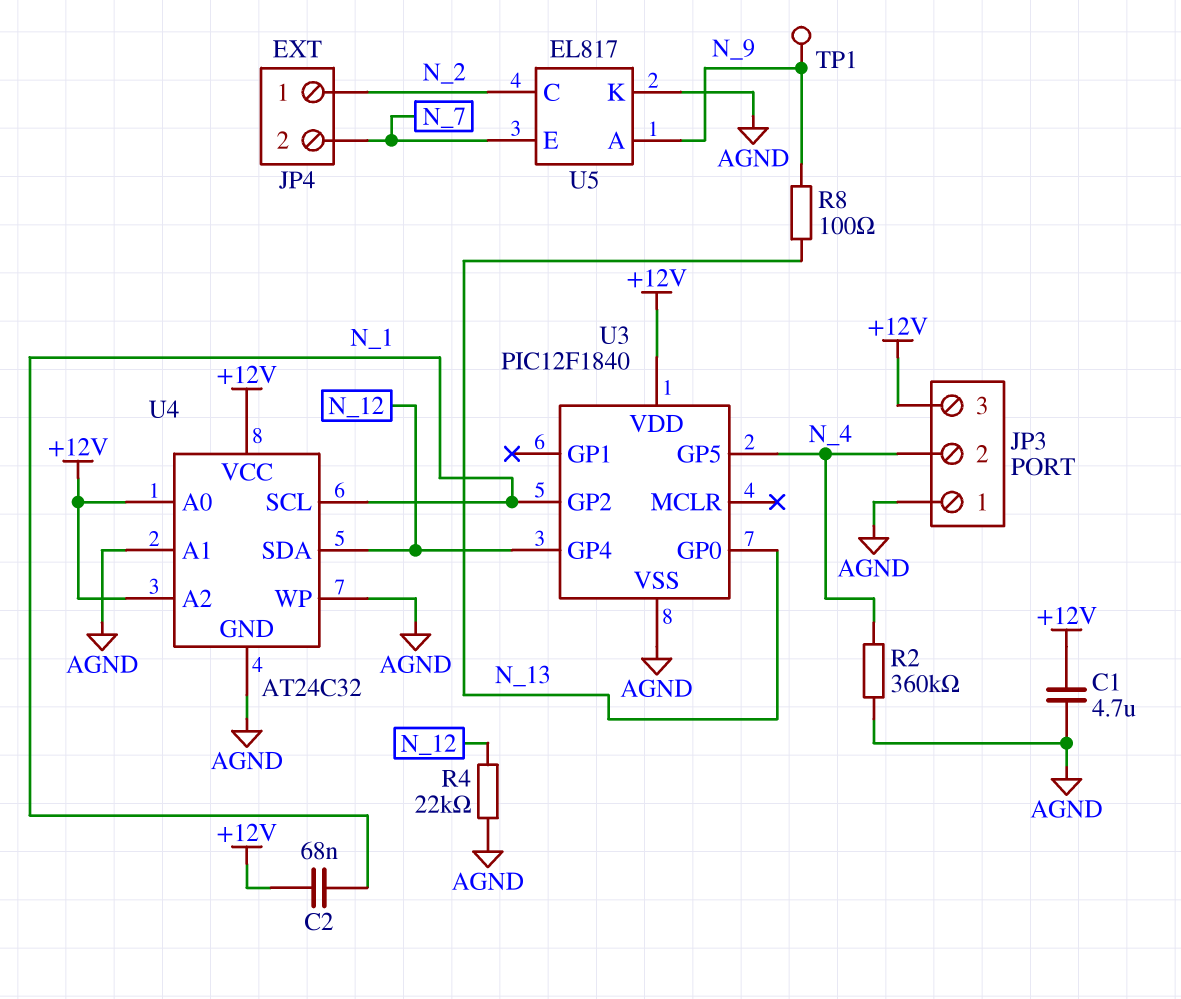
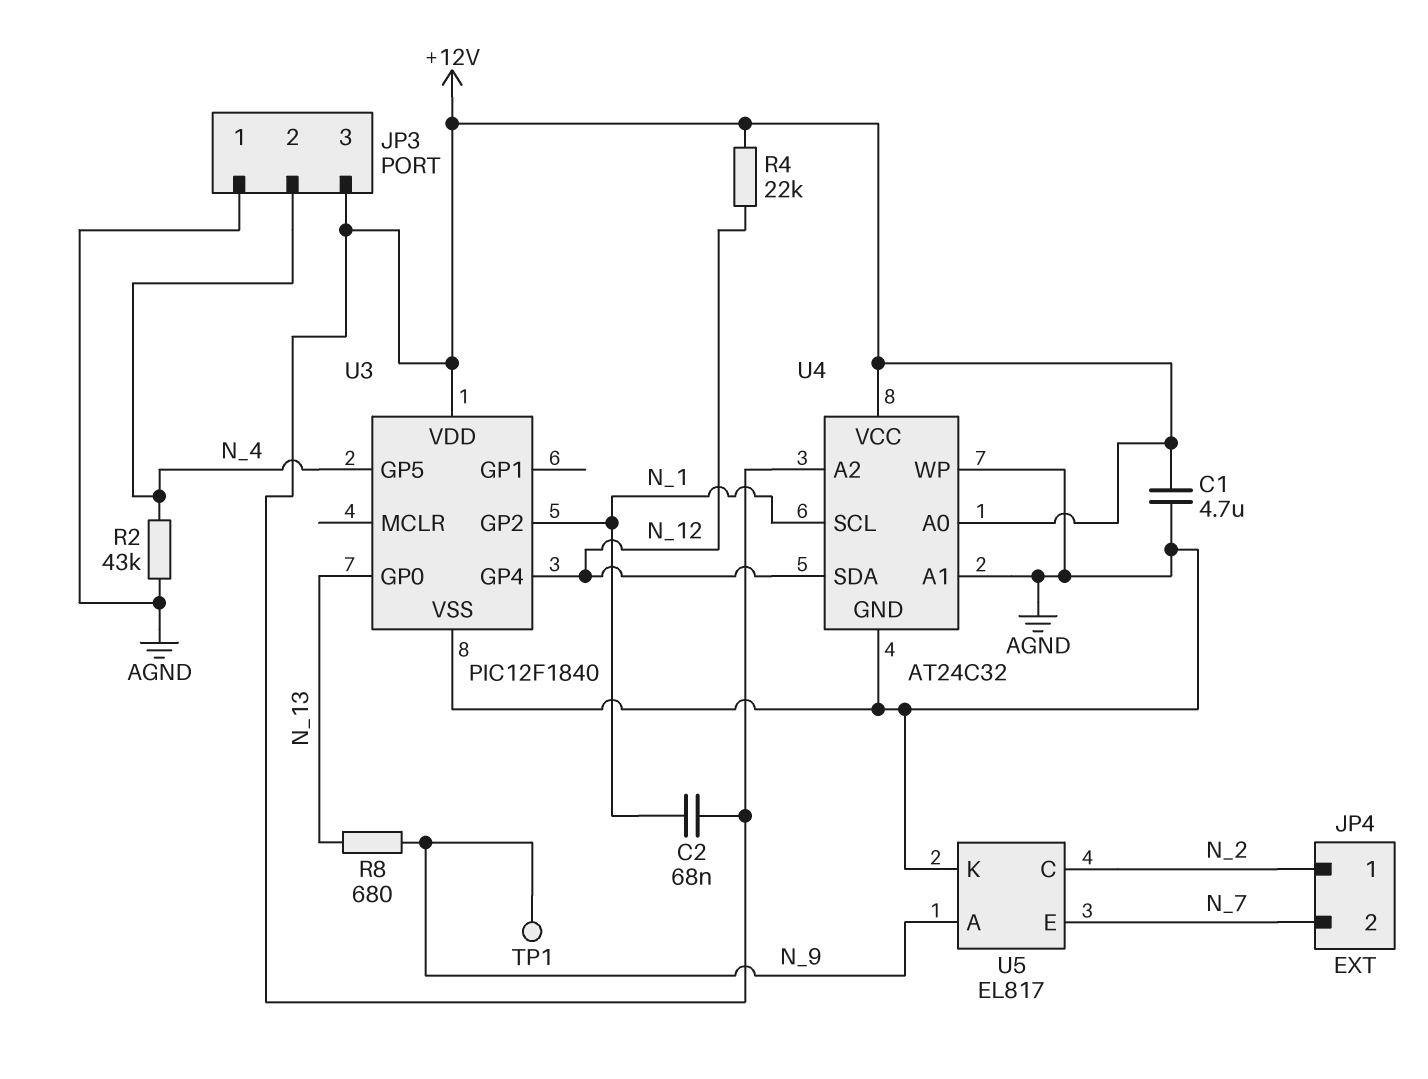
R2: 360k (AGND, N_4) -> 43k (AGND, N_4)
R4: 22k (AGND, N_12) -> 22k (+12V, N_12)
R8: 100 (N_9, N_13) -> 680 (N_9, N_13)

